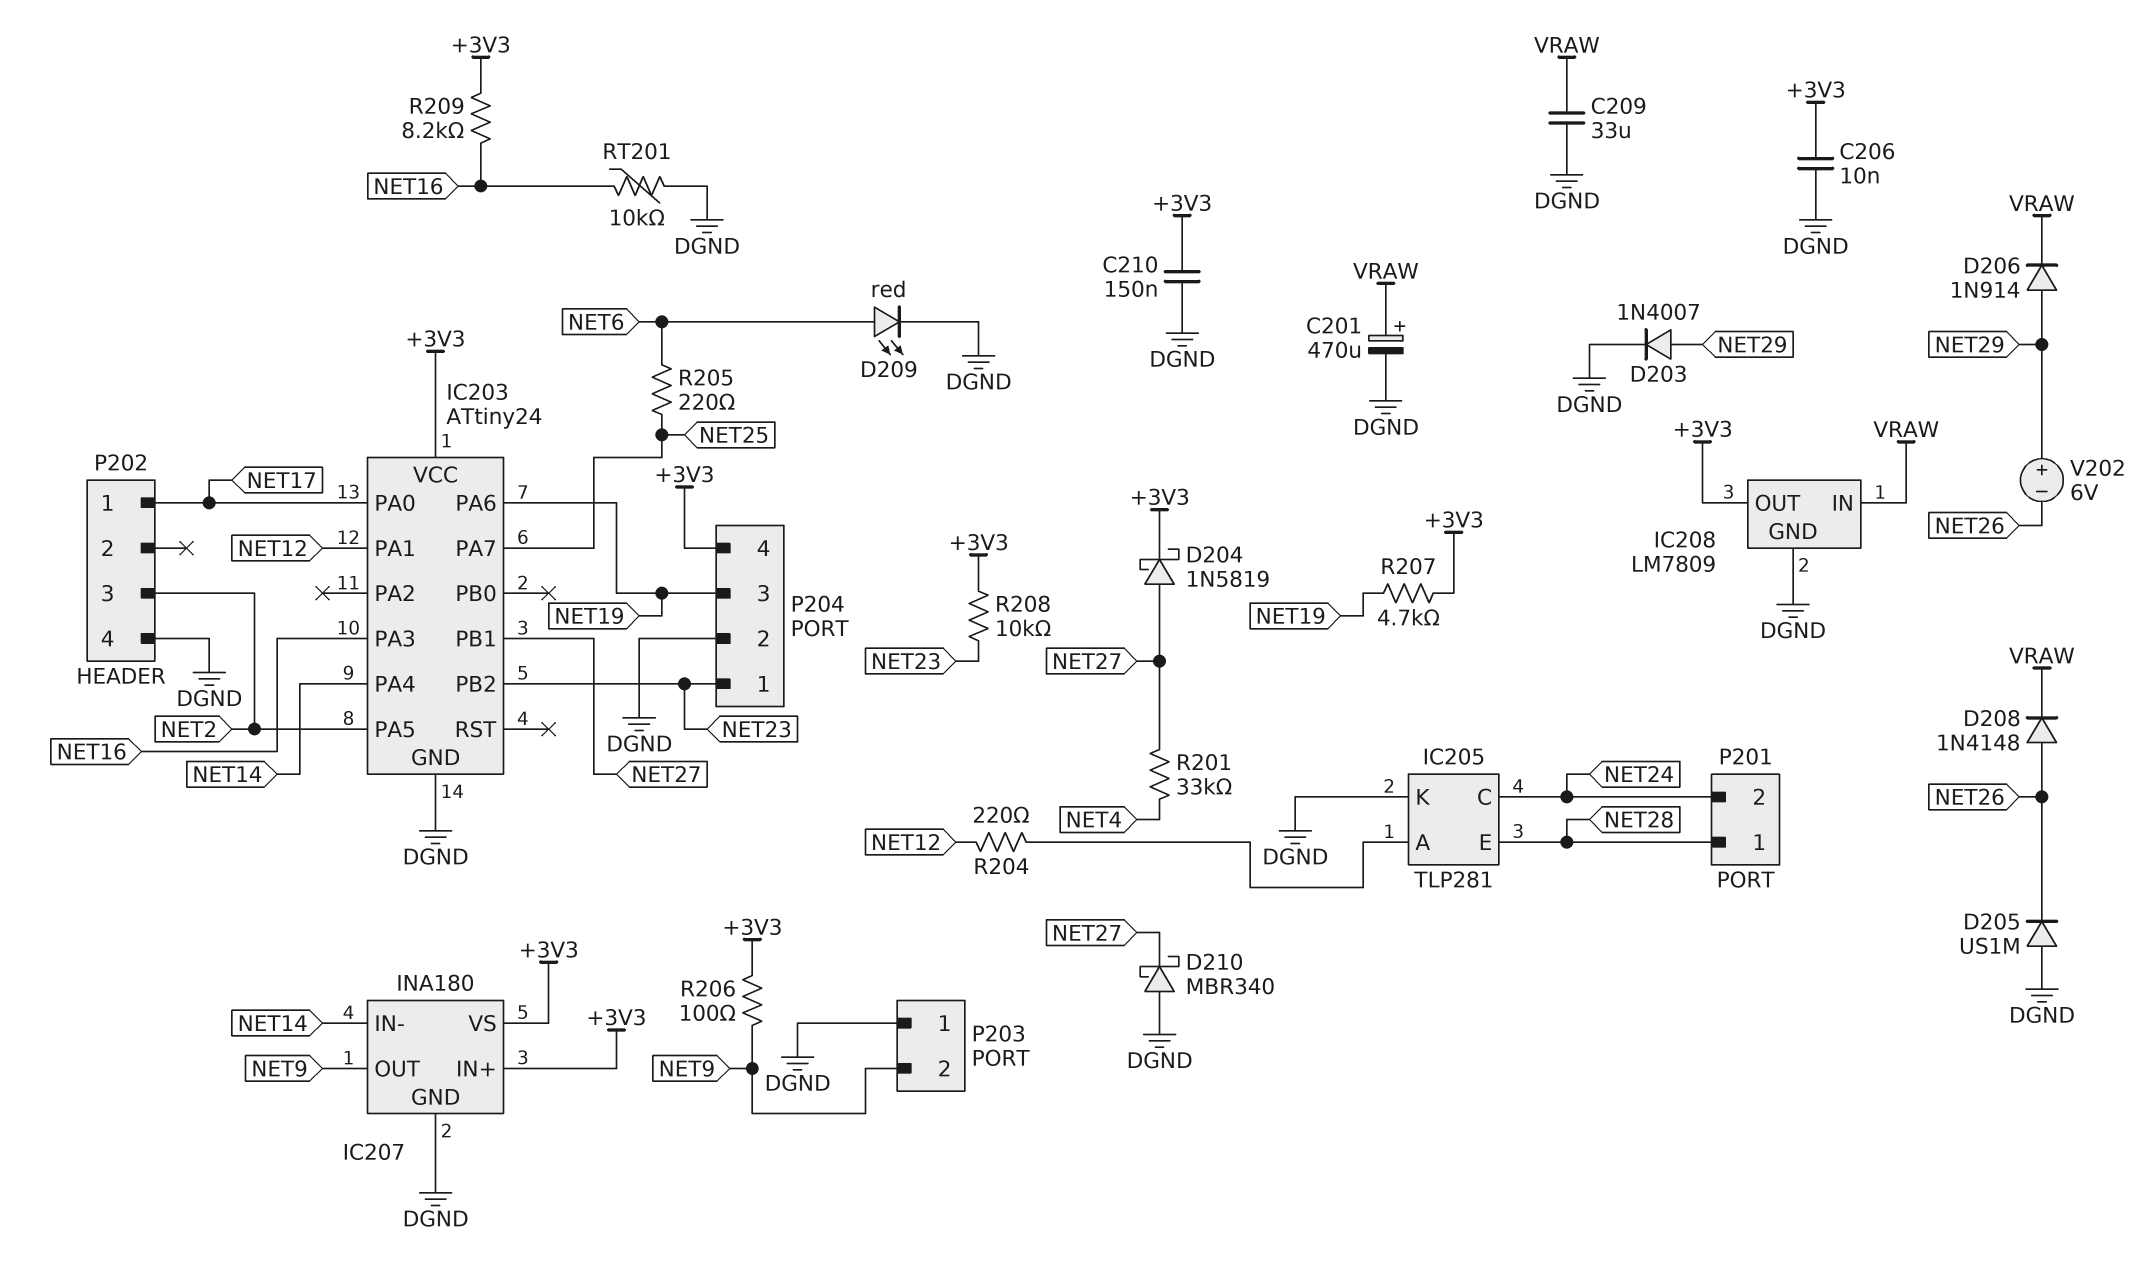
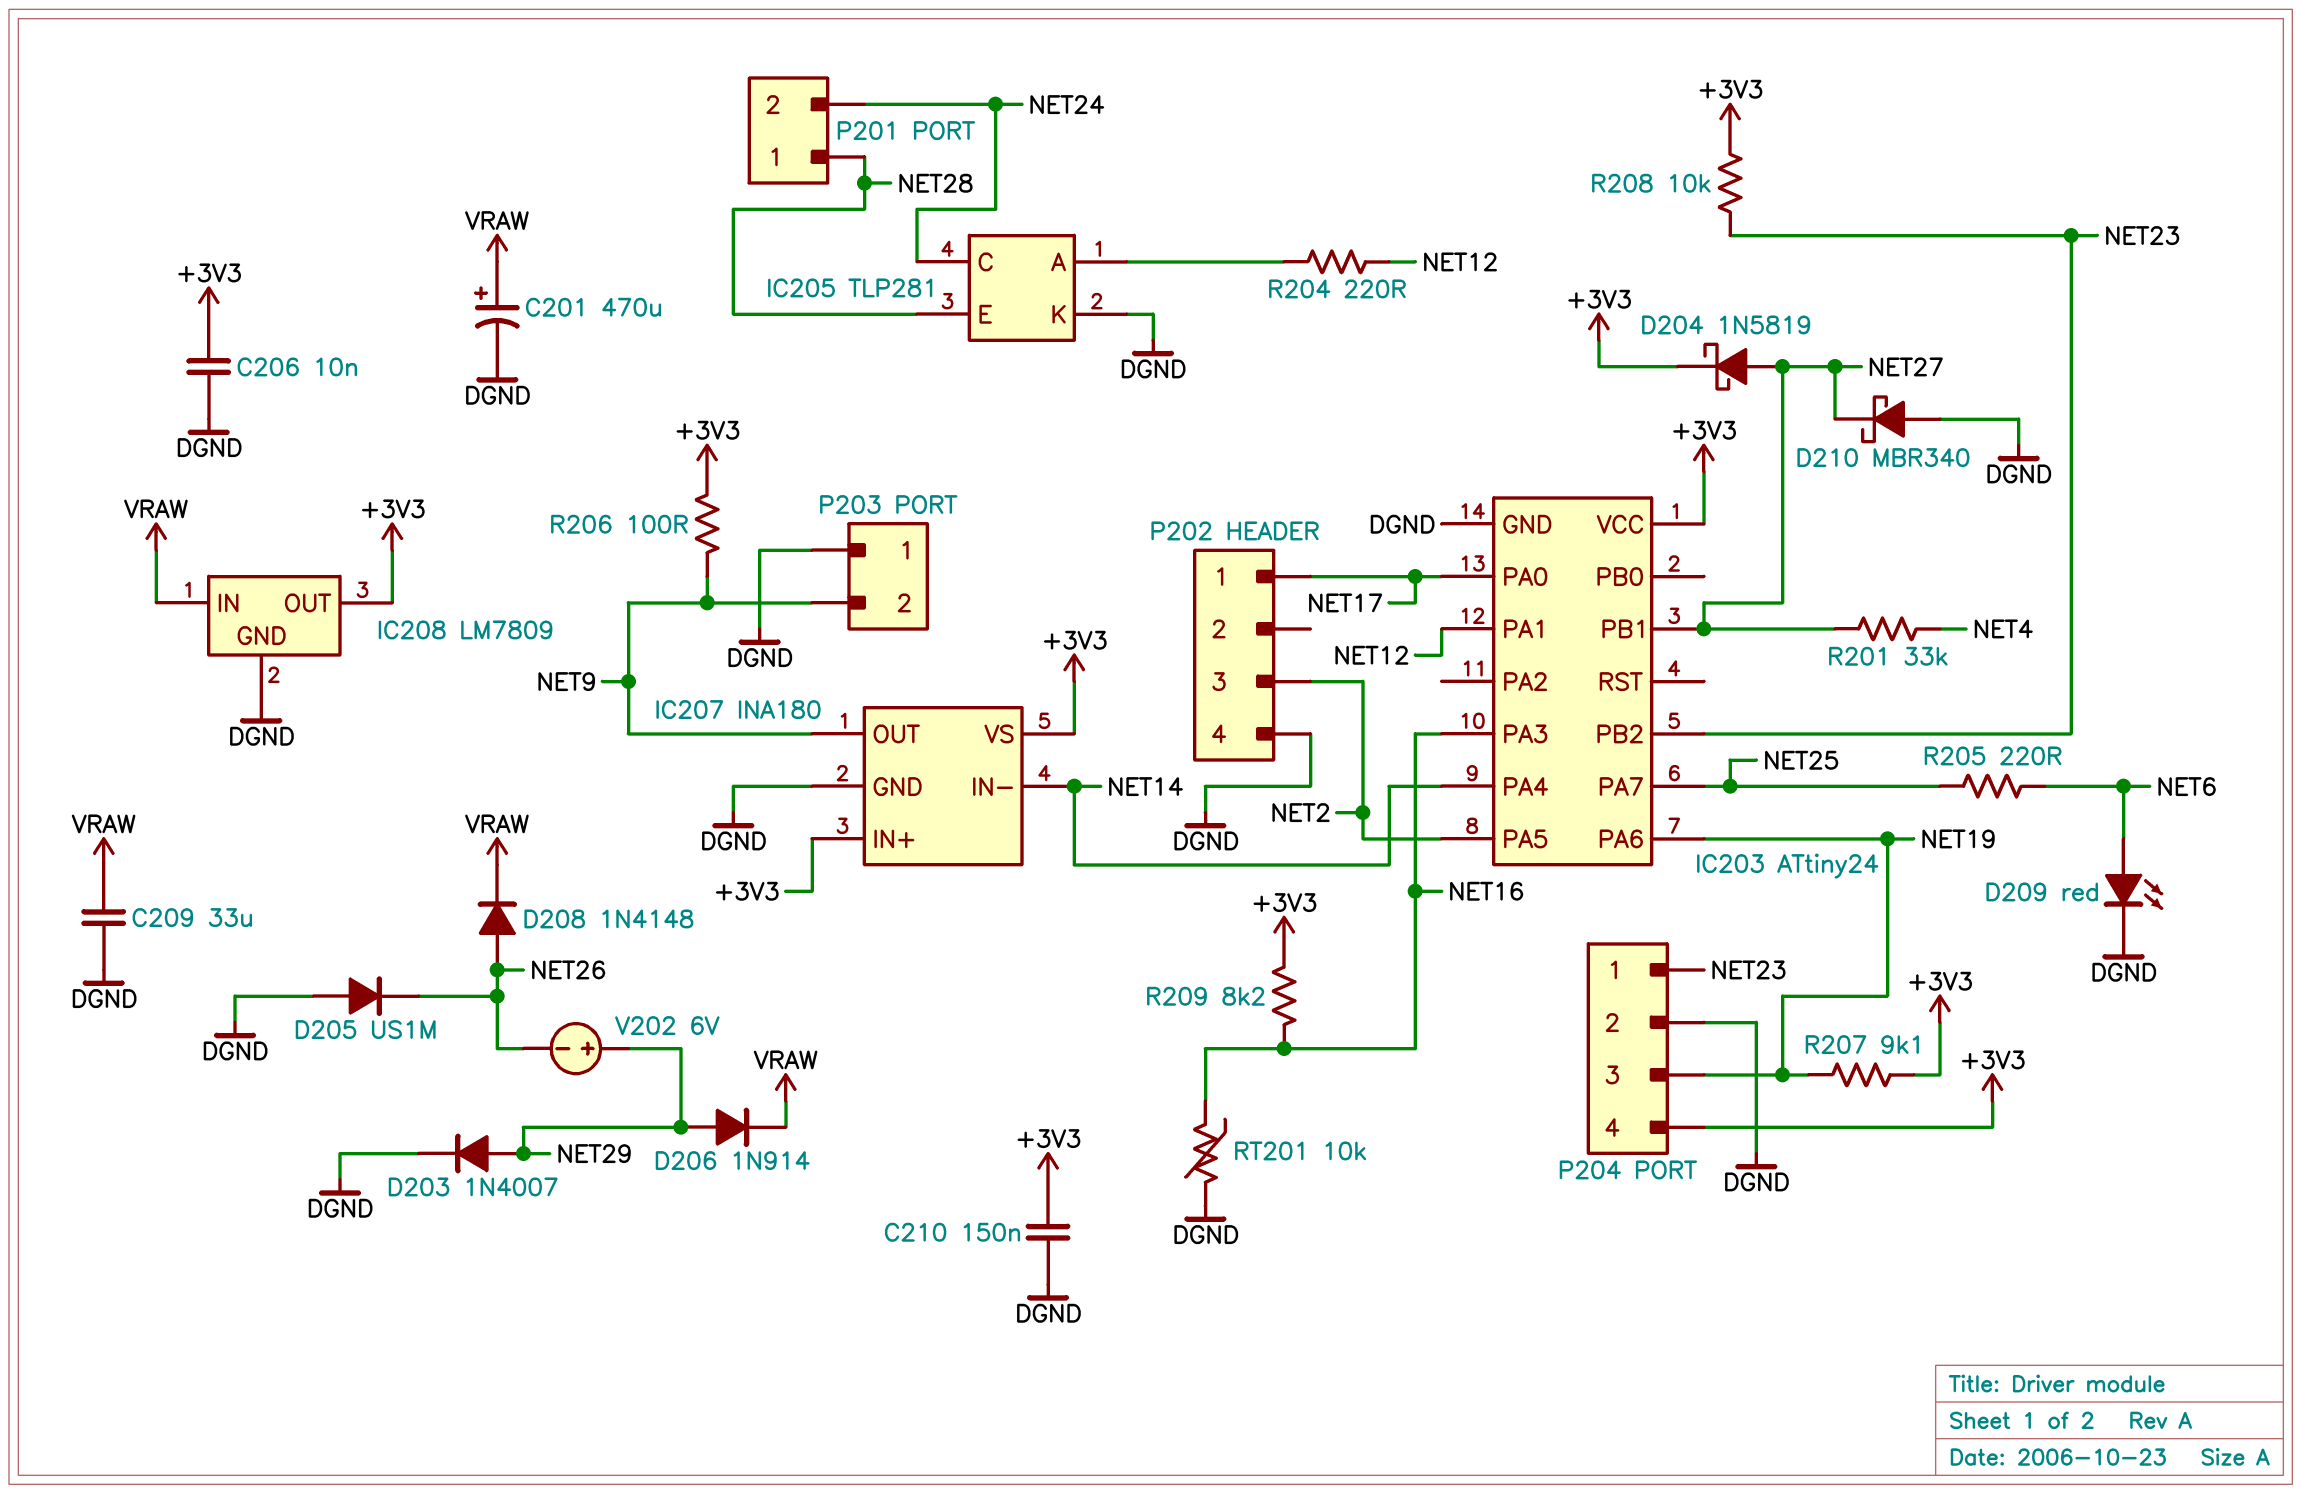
R207: 4.7k (+3V3, NET19) -> 9.1k (+3V3, NET19)

